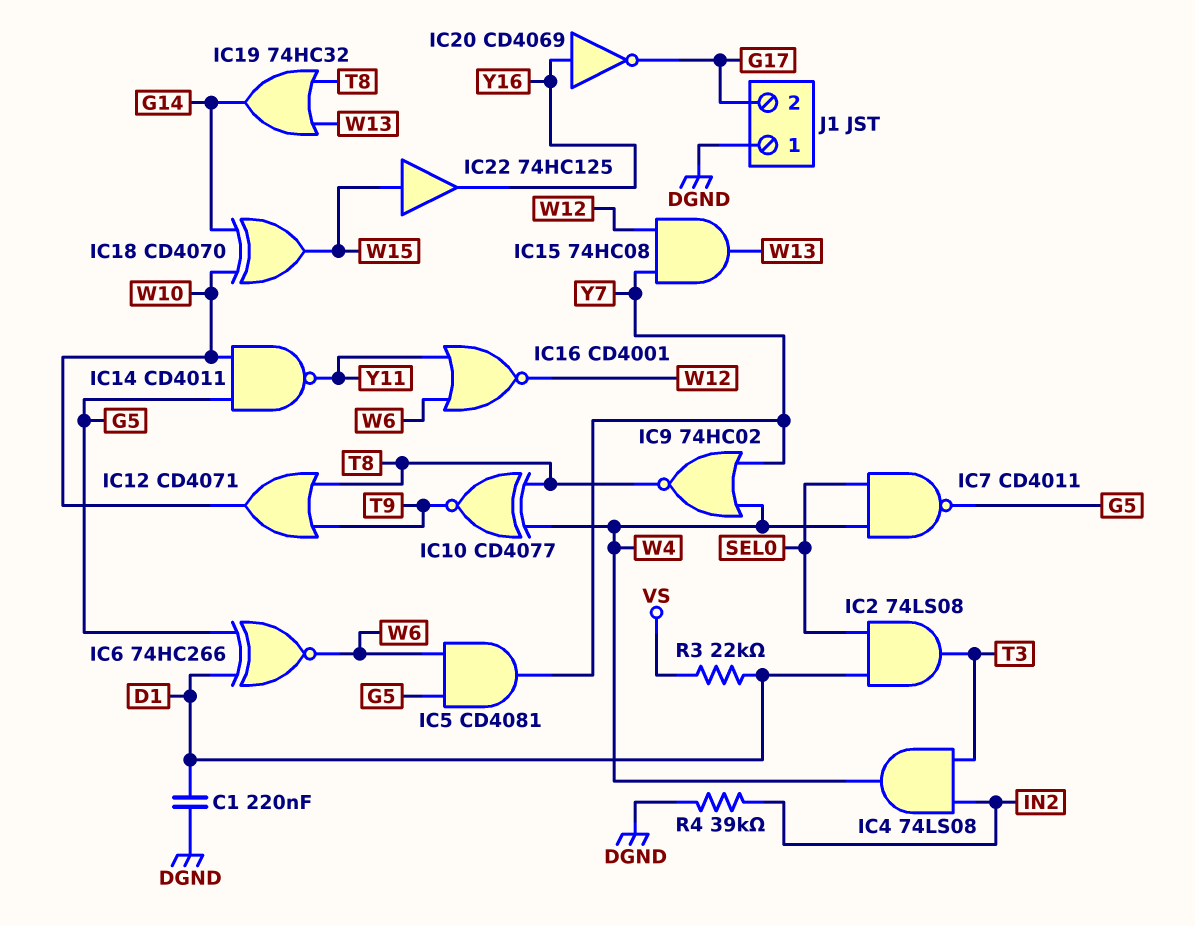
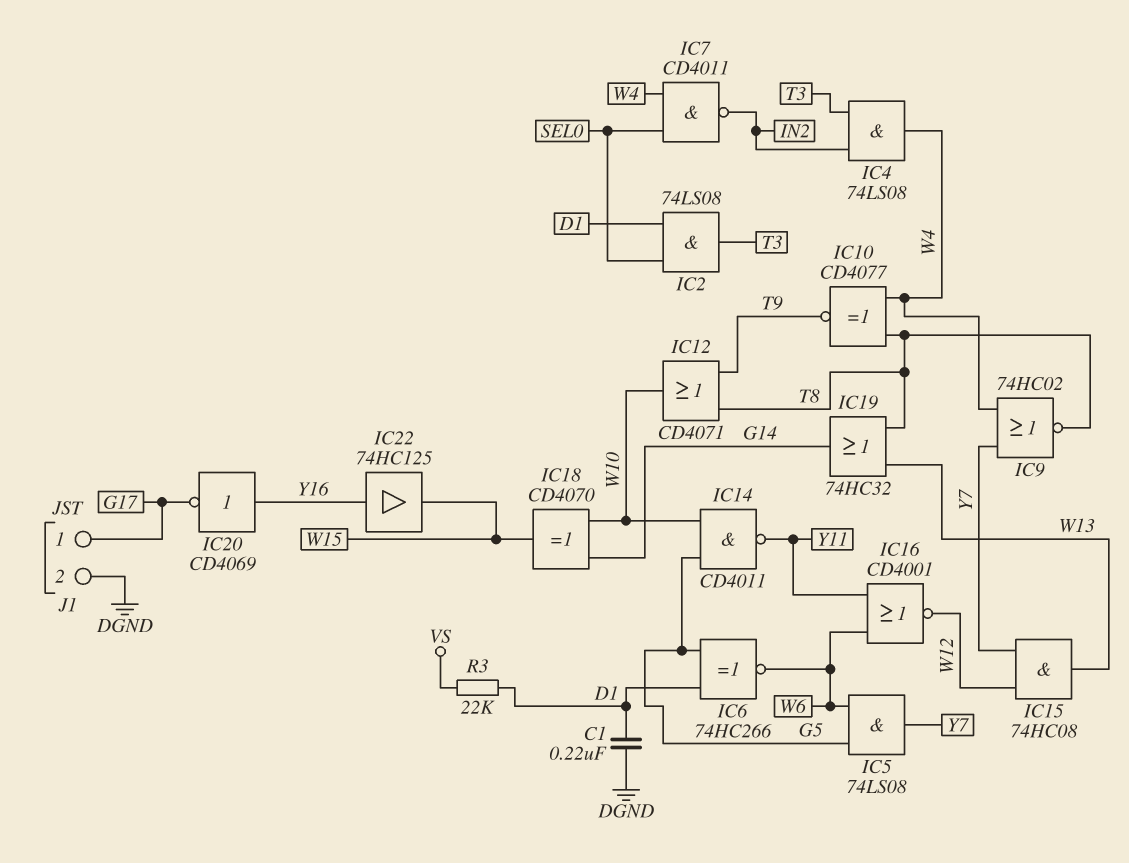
IC5: AND CD4081 (in G5, in W6, out Y7) -> AND 74LS08 (in G5, in W6, out Y7)
IC7: NAND CD4011 (in SEL0, in W4, out G5) -> NAND CD4011 (in SEL0, in W4, out IN2)
IC22: buffer 74HC125 (in W15, out Y16) -> buffer 74HC125 (in Y16, out W15)
J1 pin 1: DGND -> G17
J1 pin 2: G17 -> DGND
R4: 39k (DGND, IN2) -> none

